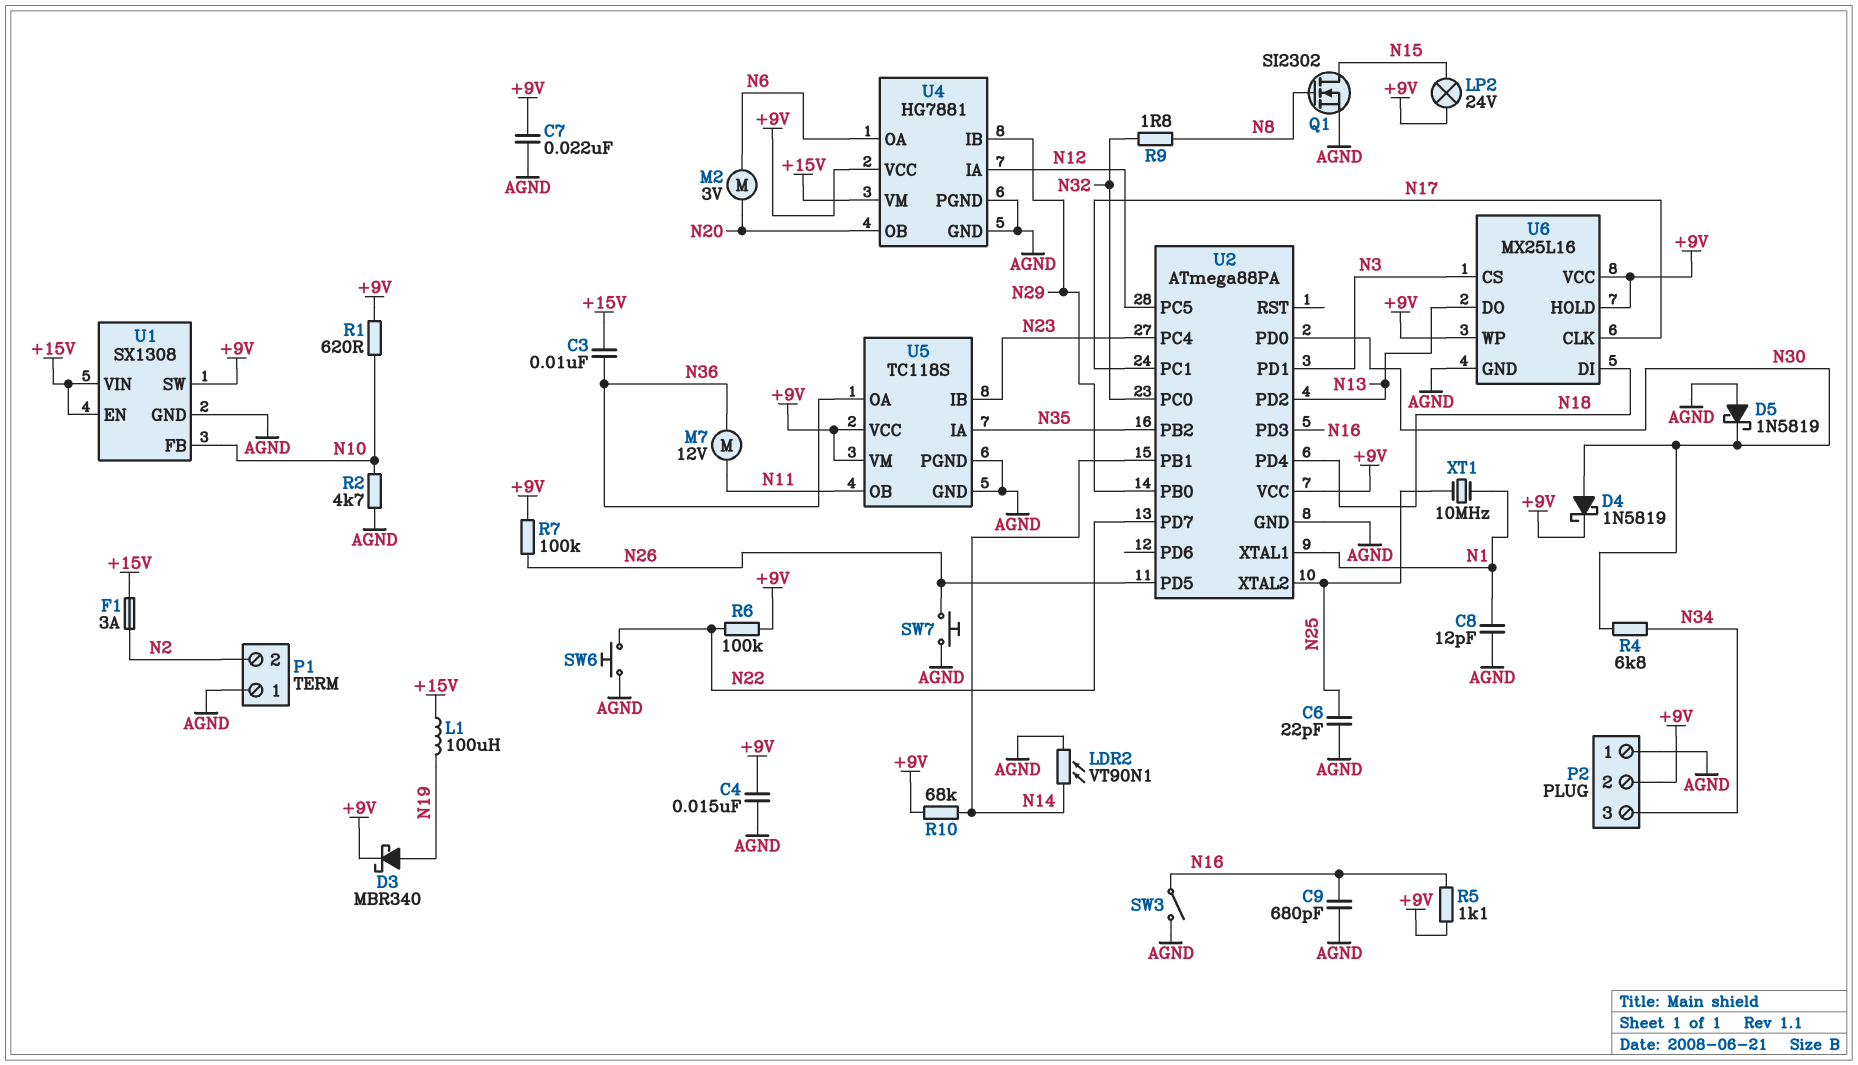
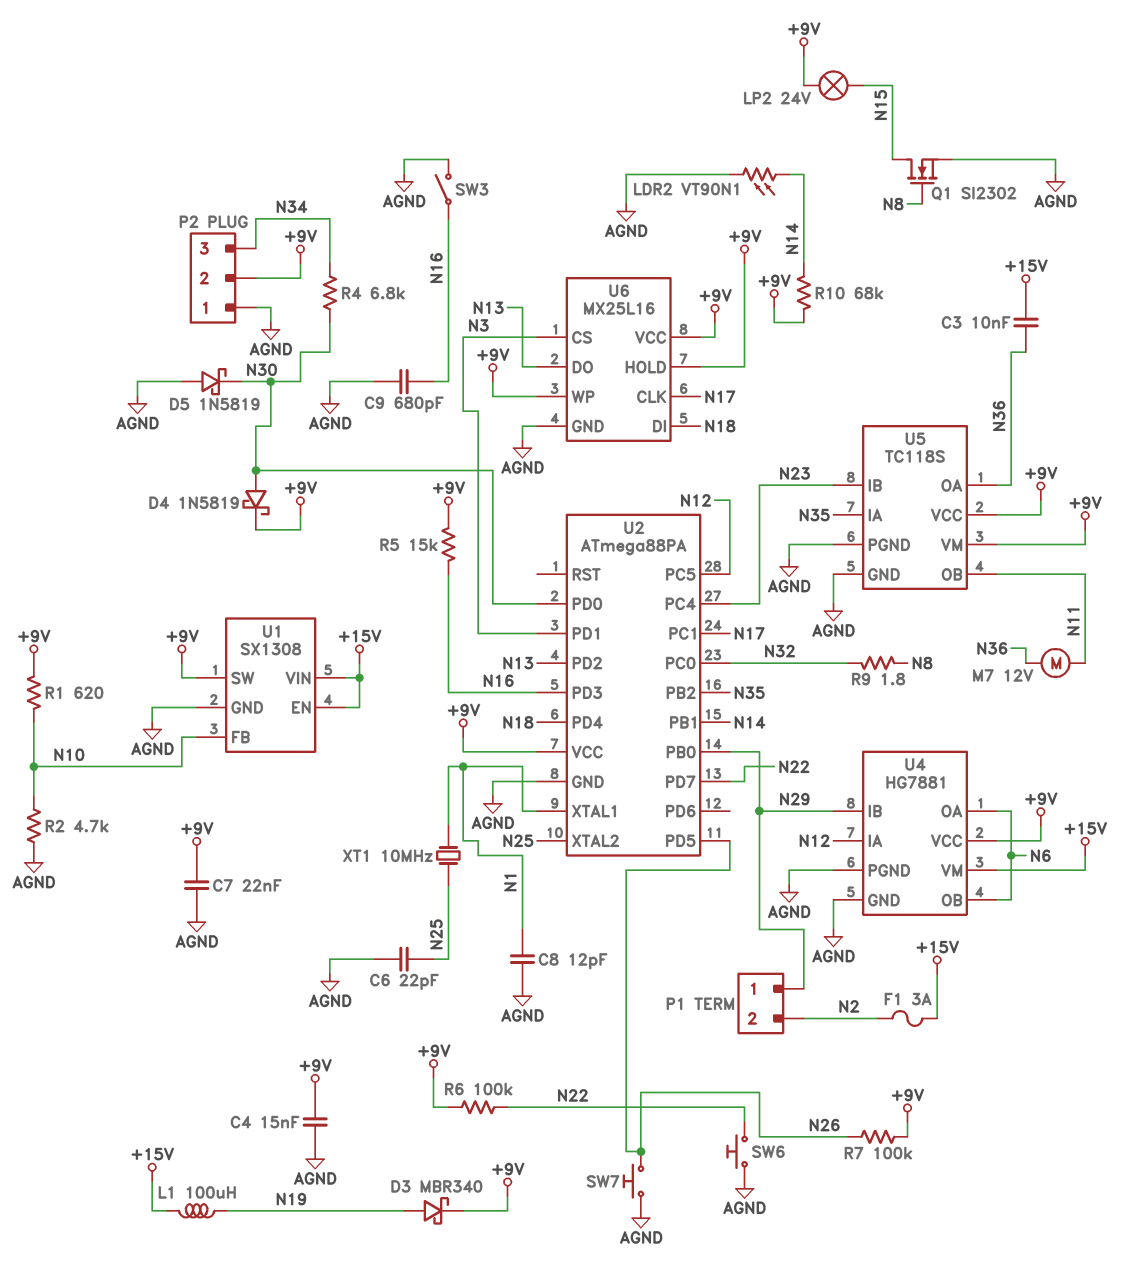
M2: motor 3V (N6, N20) -> none
P1 pin 1: AGND -> N29
R5: 1.1k (+9V, N16) -> 15k (+9V, N16)
U4 pin OB: N20 -> N6

